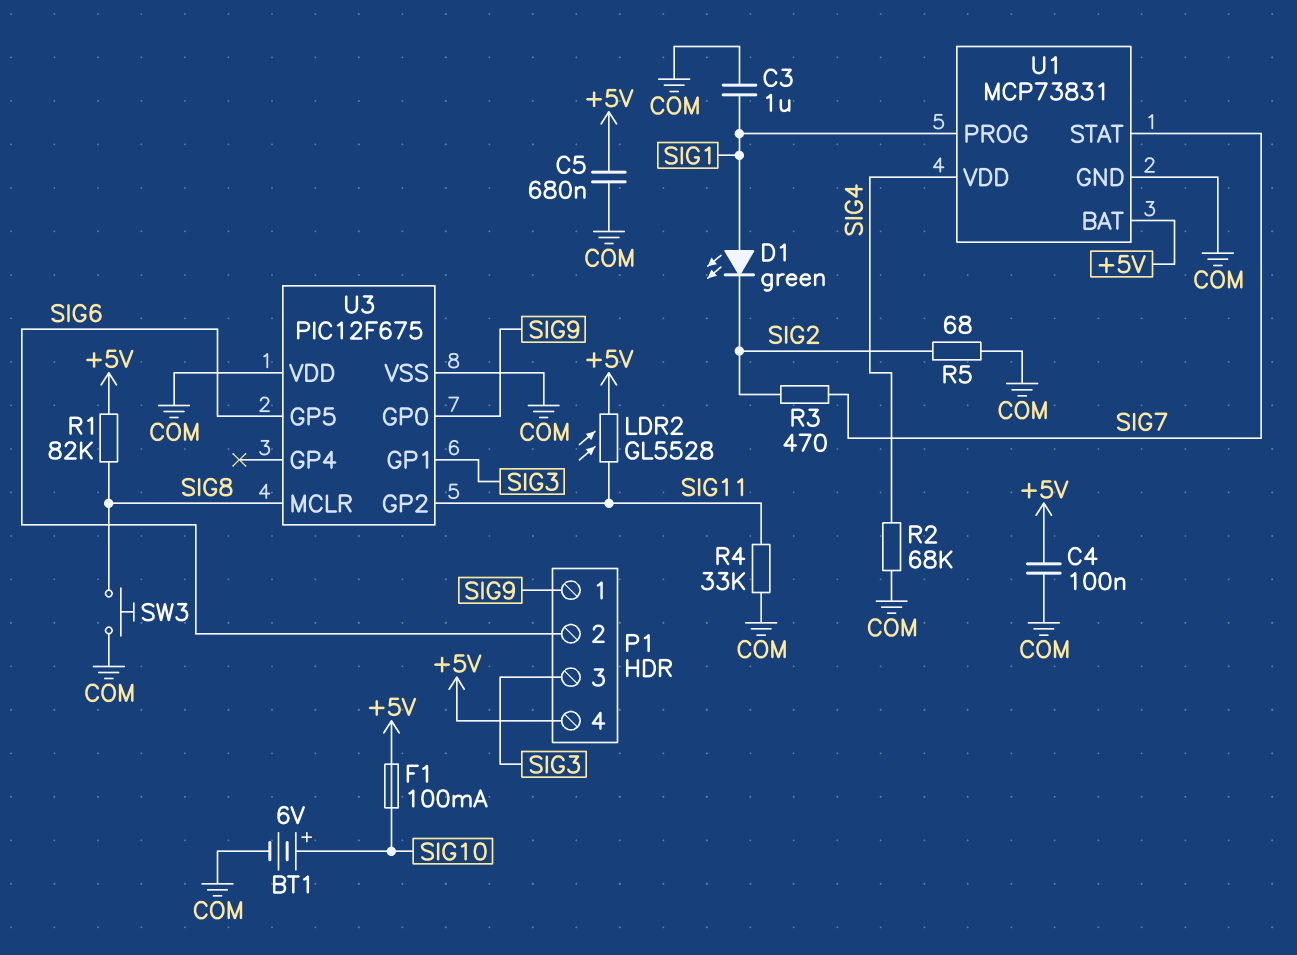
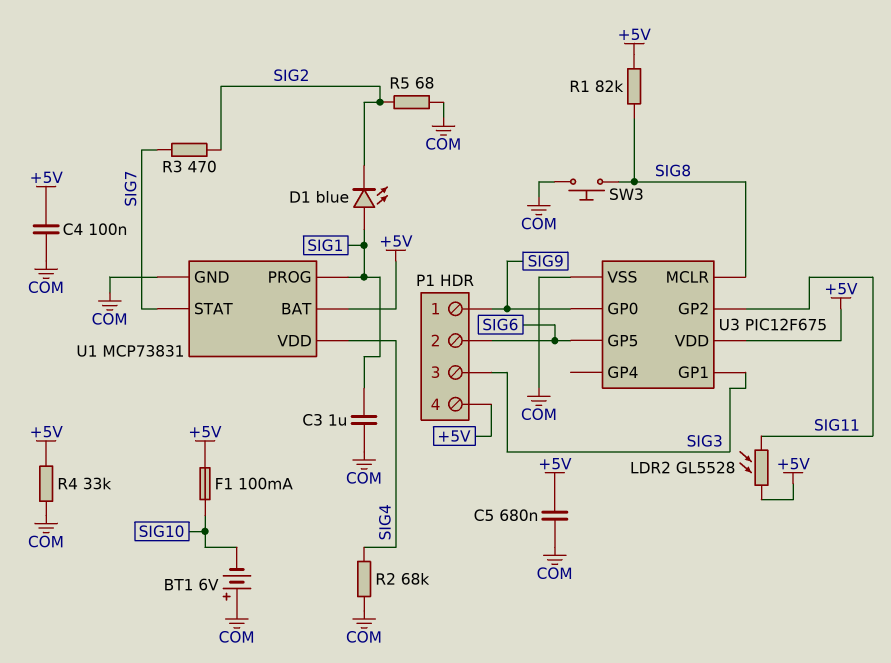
BT1: 6V (plus SIG10, minus COM) -> 6V (plus COM, minus SIG10)
D1: LED green (A SIG1, K SIG2) -> LED blue (A SIG1, K SIG2)
R4: 33k (COM, SIG11) -> 33k (+5V, COM)
U3 pin VDD: COM -> +5V

